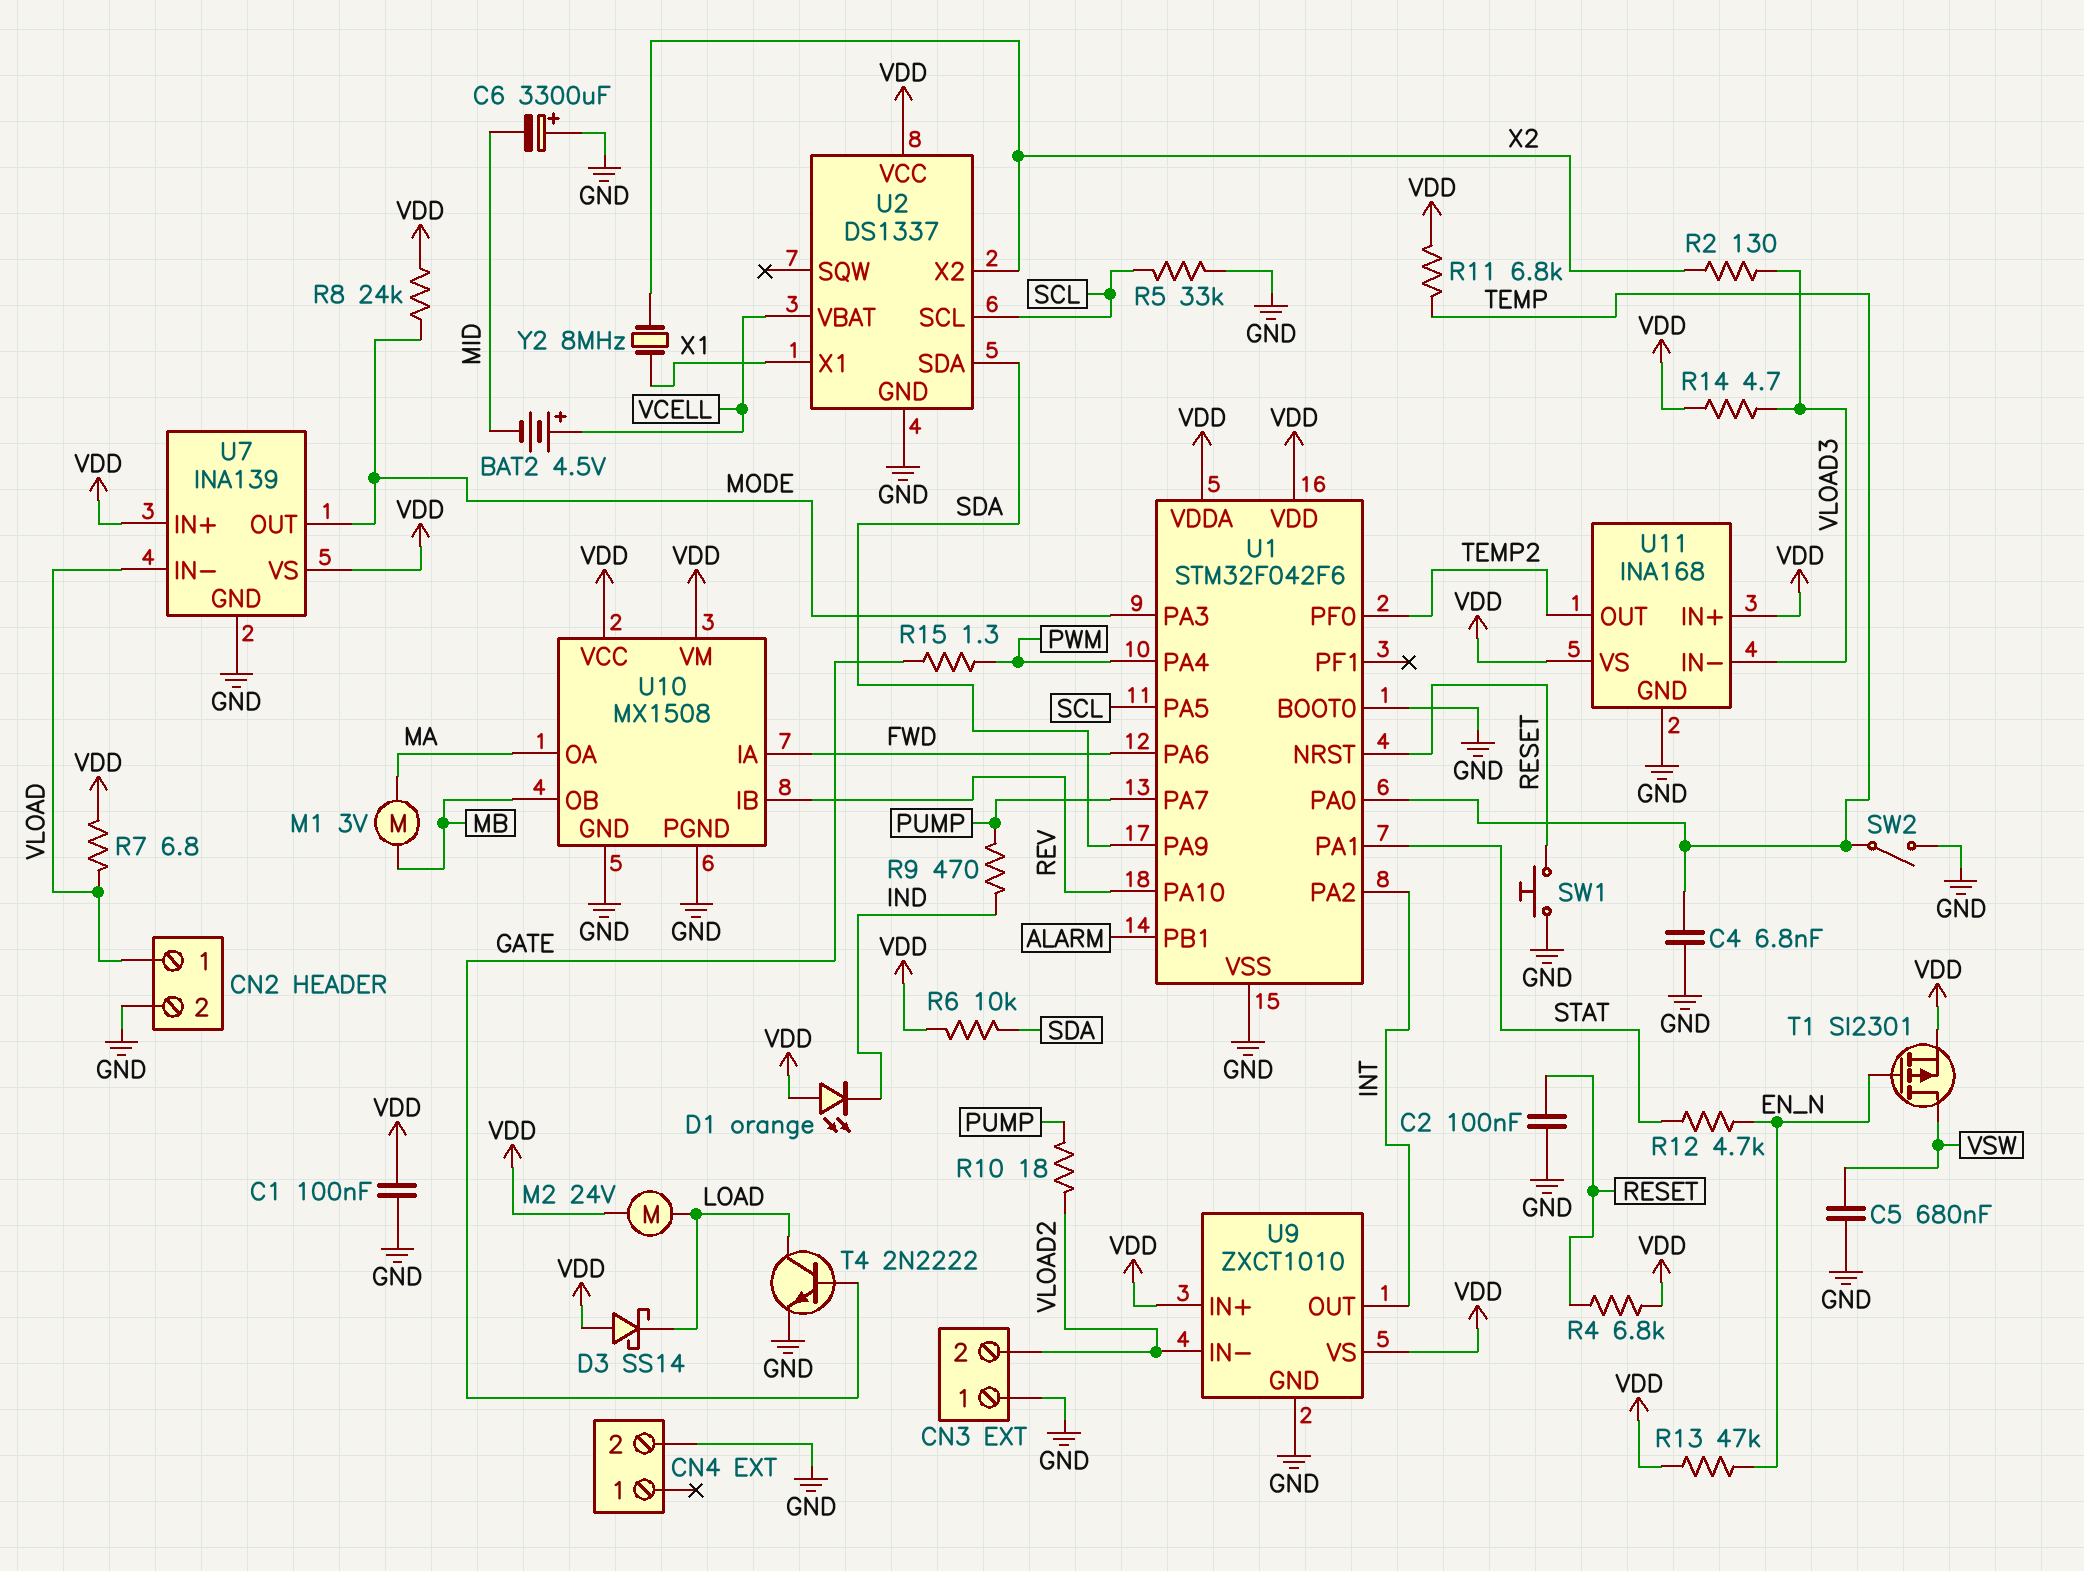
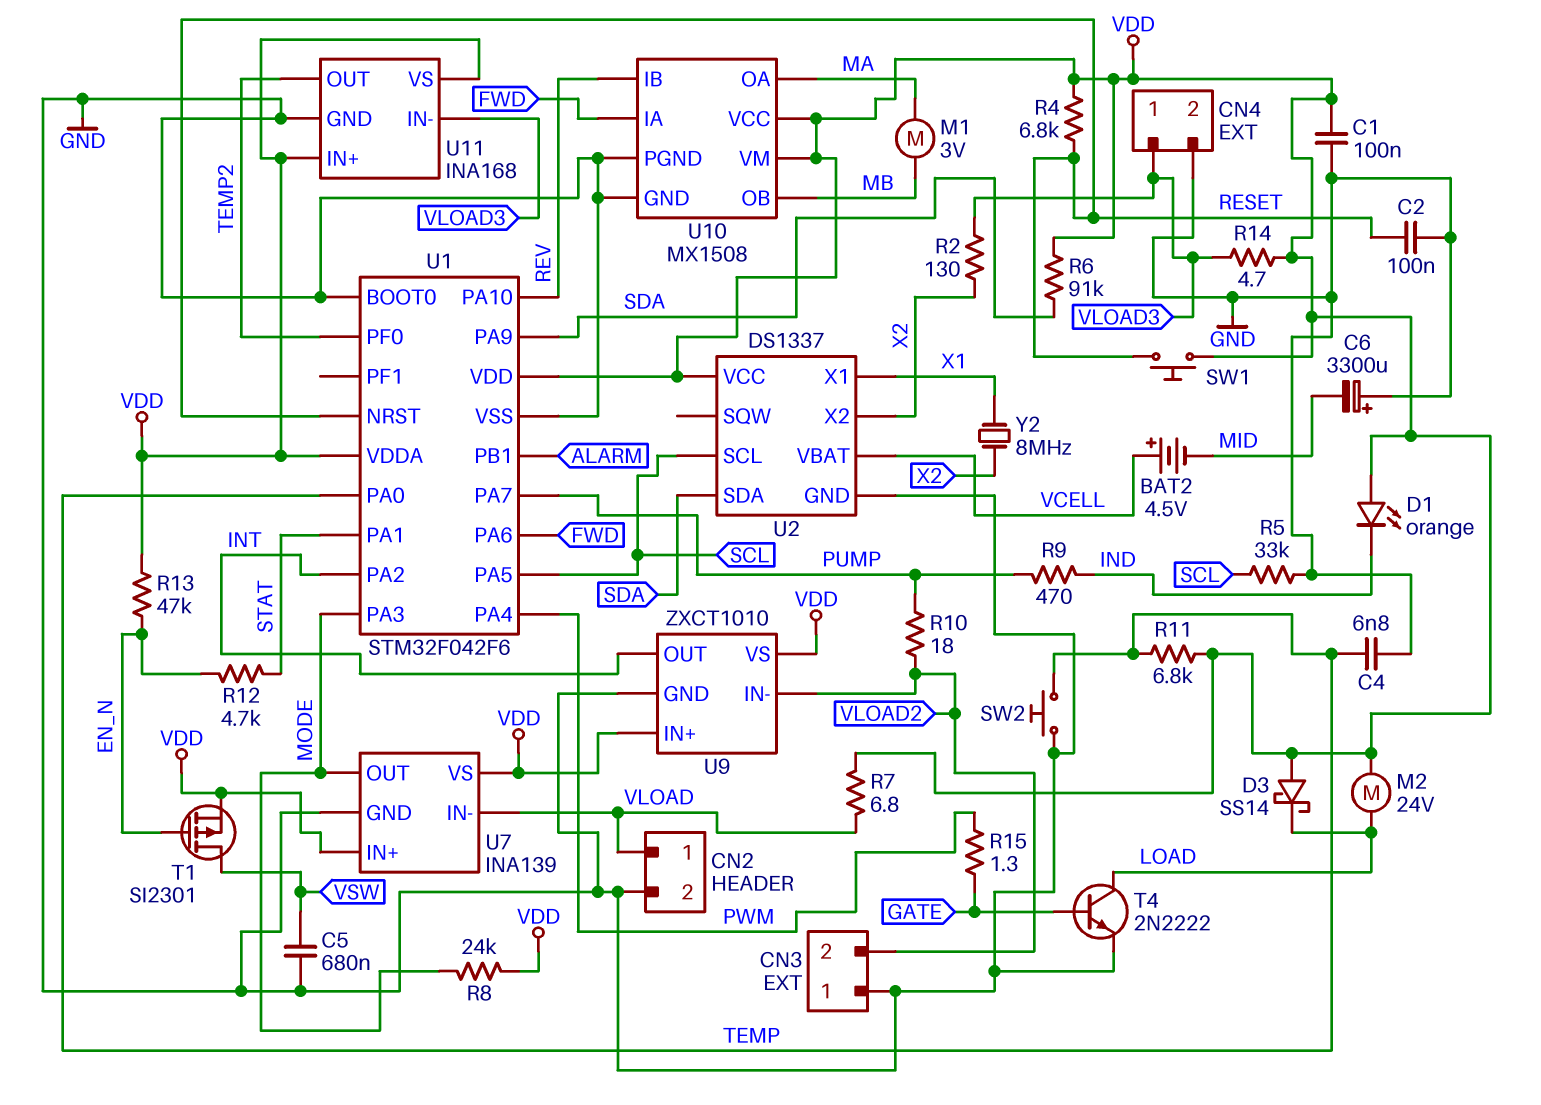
CN4 pin 1: none -> VLOAD3
R6: 10k (SDA, VDD) -> 91k (SDA, VDD)
SW1: button (GND, RESET) -> button (RESET, VDD)
SW2: switch (GND, TEMP) -> button (GND, TEMP)

